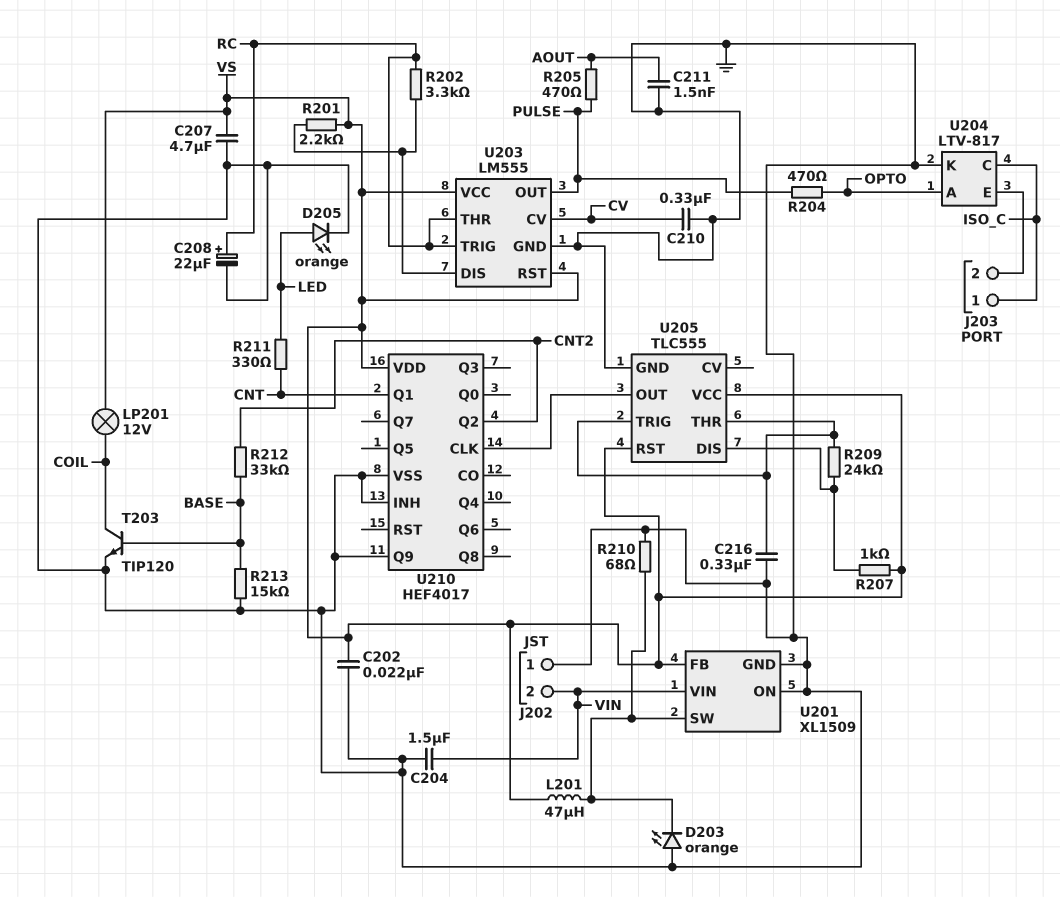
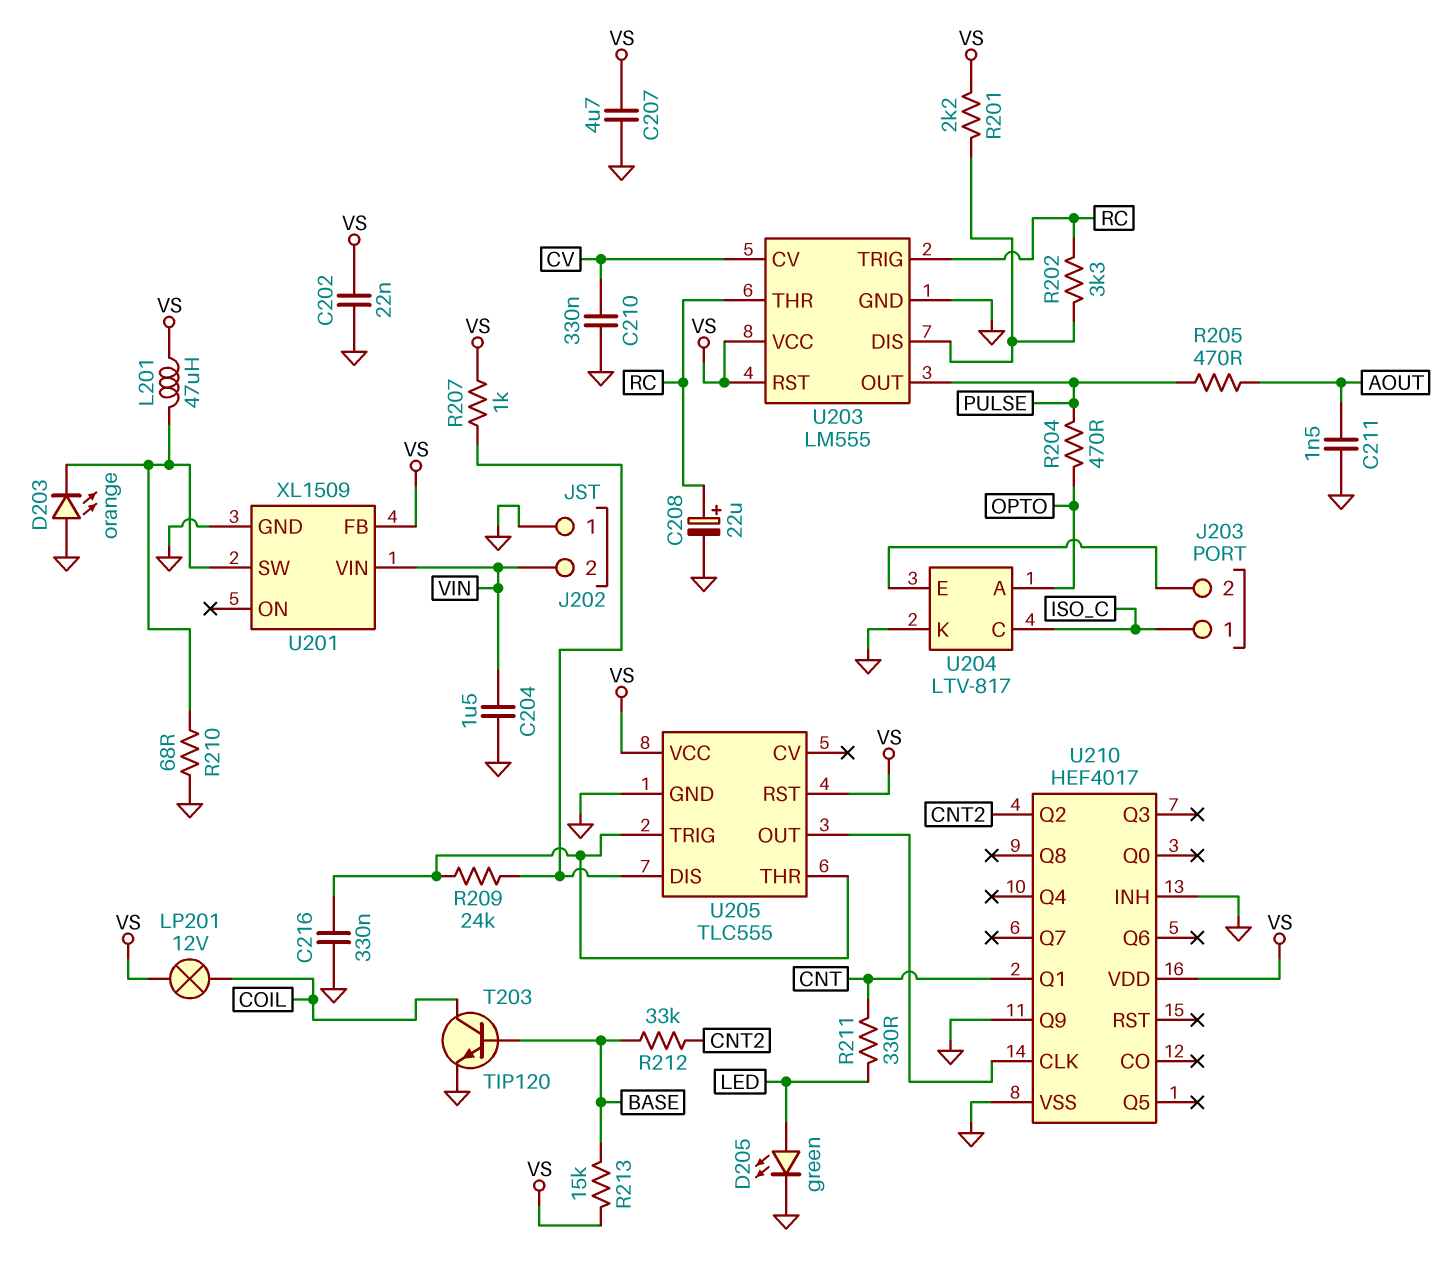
D205: LED orange (A LED, K GND) -> LED green (A LED, K GND)
R213: 15k (BASE, GND) -> 15k (BASE, VS)
U201 pin ON: GND -> none

